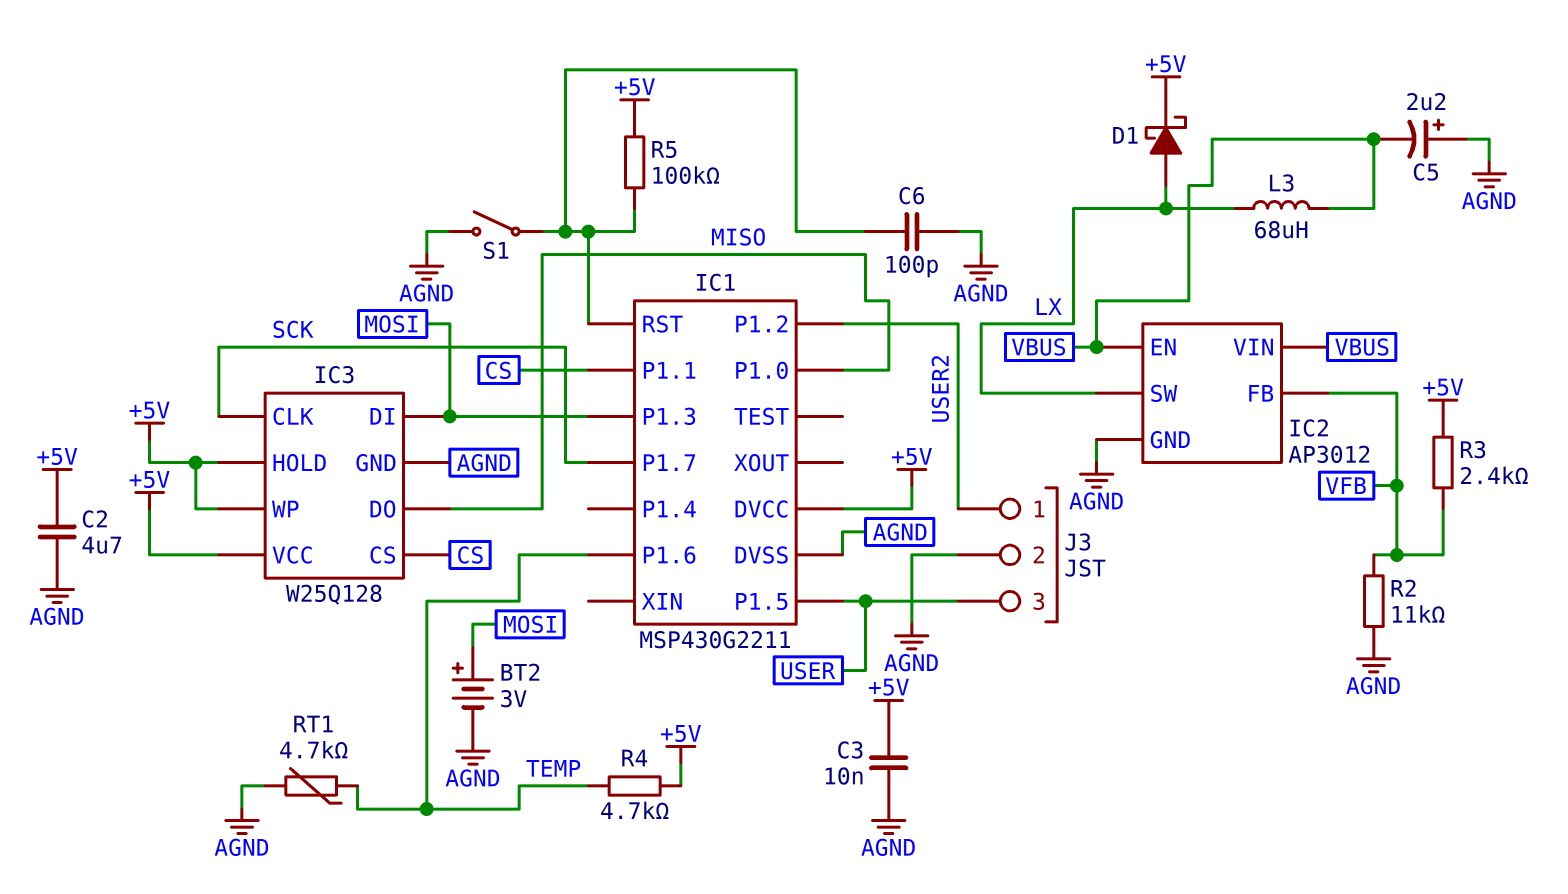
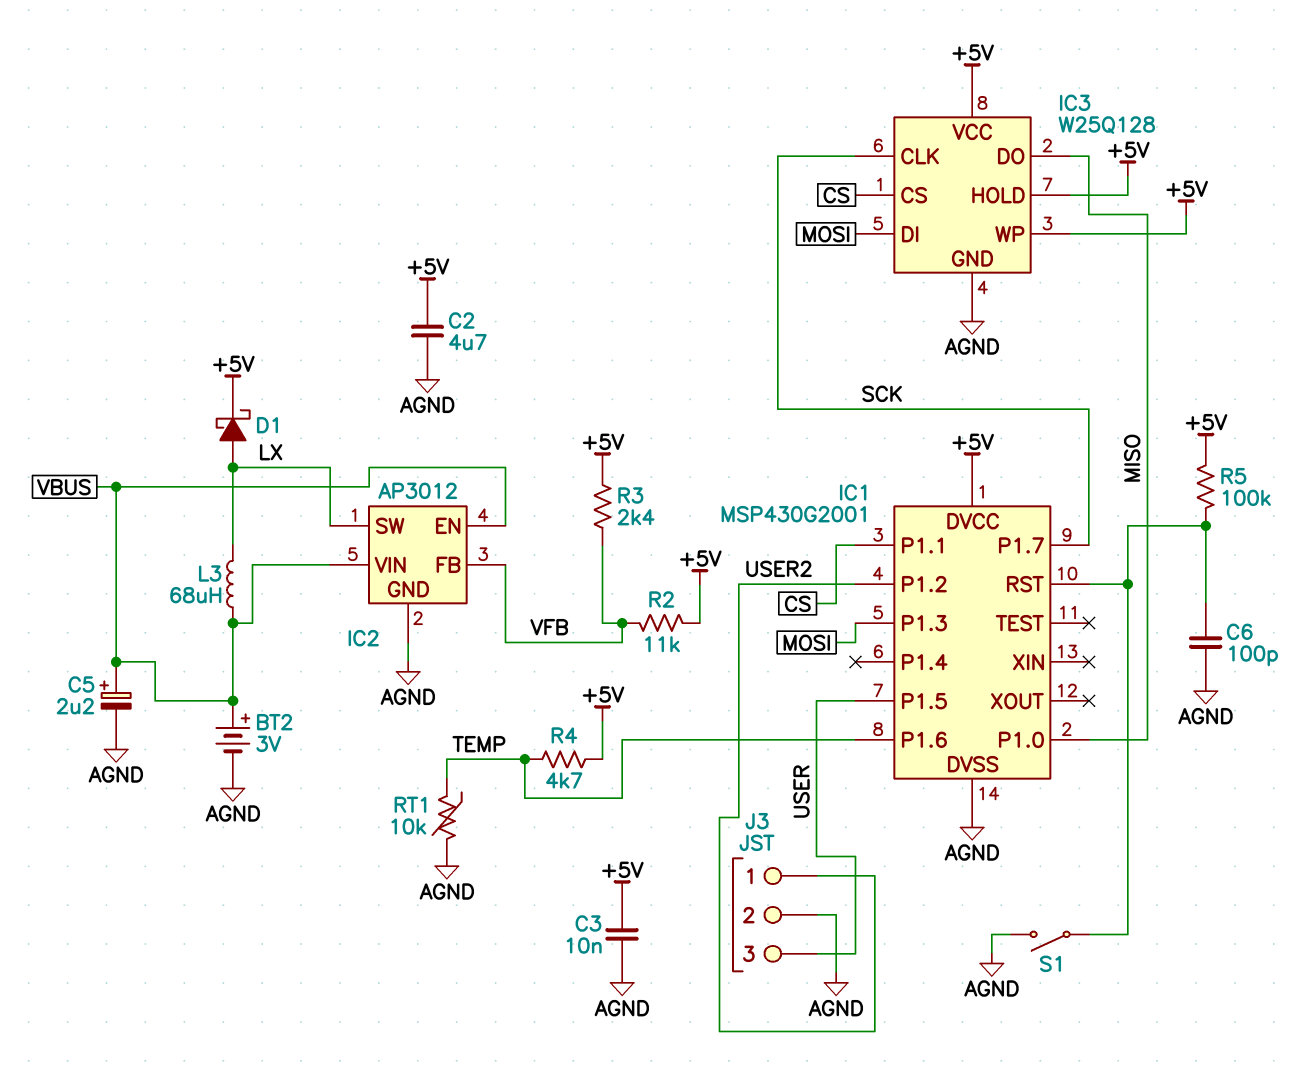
BT2: 3V (plus MOSI, minus AGND) -> 3V (plus VBUS, minus AGND)
C5: 2.2uF (plus AGND, minus VBUS) -> 2.2uF (plus VBUS, minus AGND)
IC1: MSP430G2211 -> MSP430G2001
R2: 11k (AGND, VFB) -> 11k (+5V, VFB)
RT1: 4.7k (AGND, TEMP) -> 10k (AGND, TEMP)

